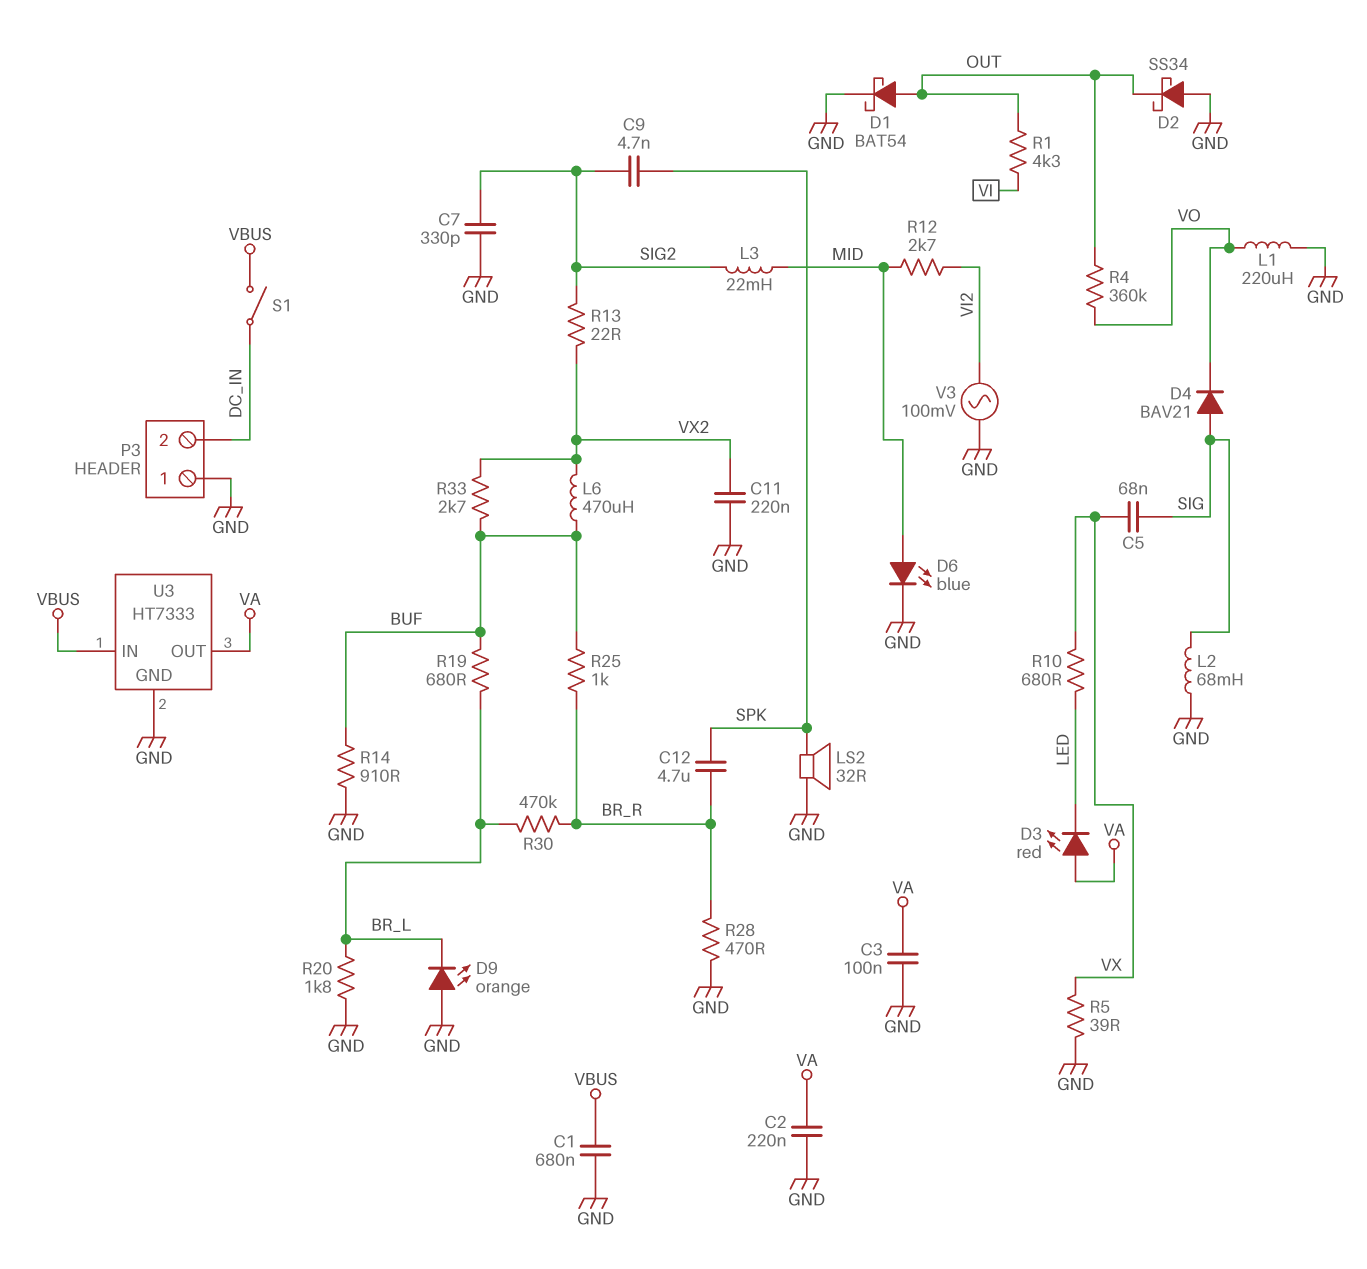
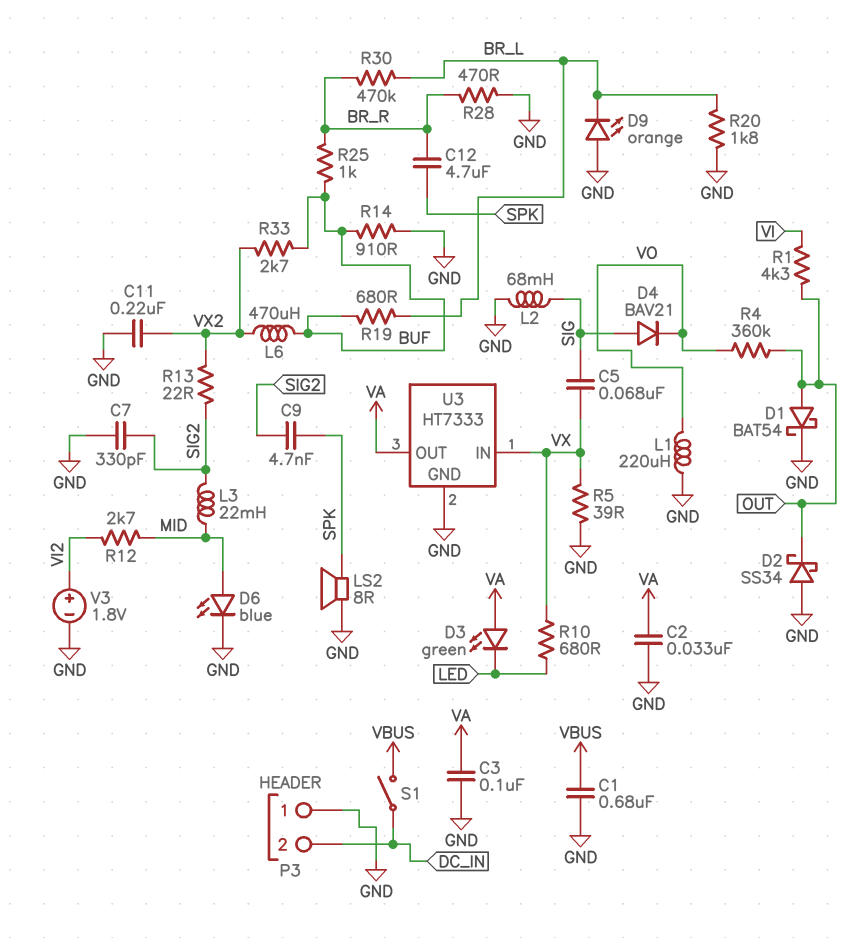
C2: 220nF (GND, VA) -> 33nF (GND, VA)
D3: LED red (A VA, K LED) -> LED green (A VA, K LED)
LS2: speaker 32R (GND, SPK) -> speaker 8R (GND, SPK)
U3 pin IN: VBUS -> VX
V3: AC 100mV (GND, VI2) -> 1.8V (plus VI2, minus GND)

